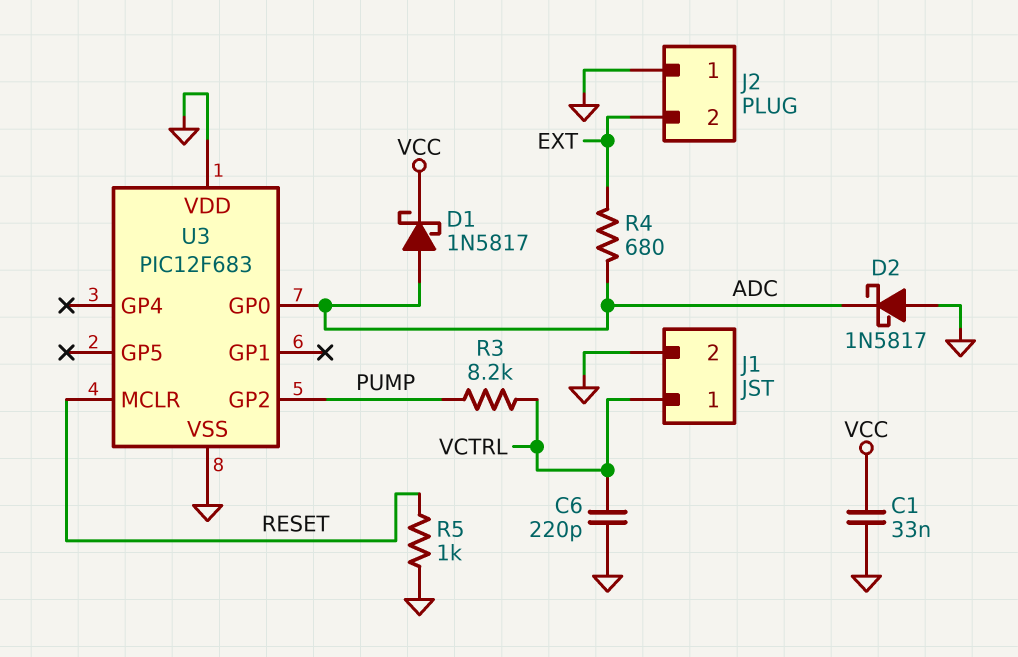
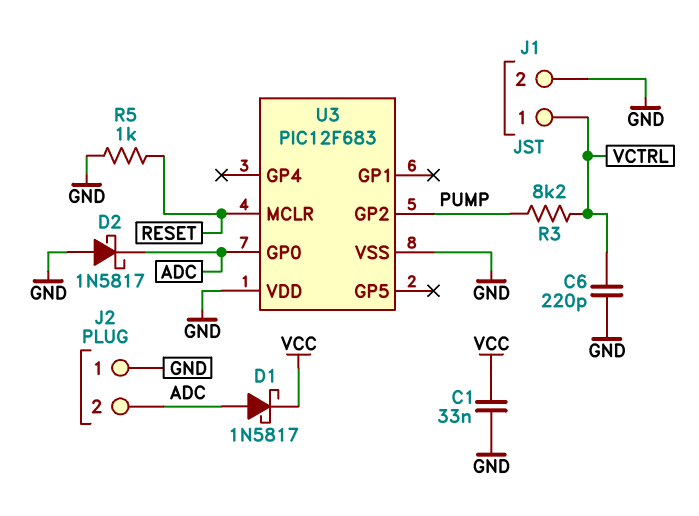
J2 pin 2: EXT -> ADC
R4: 680 (ADC, EXT) -> none

